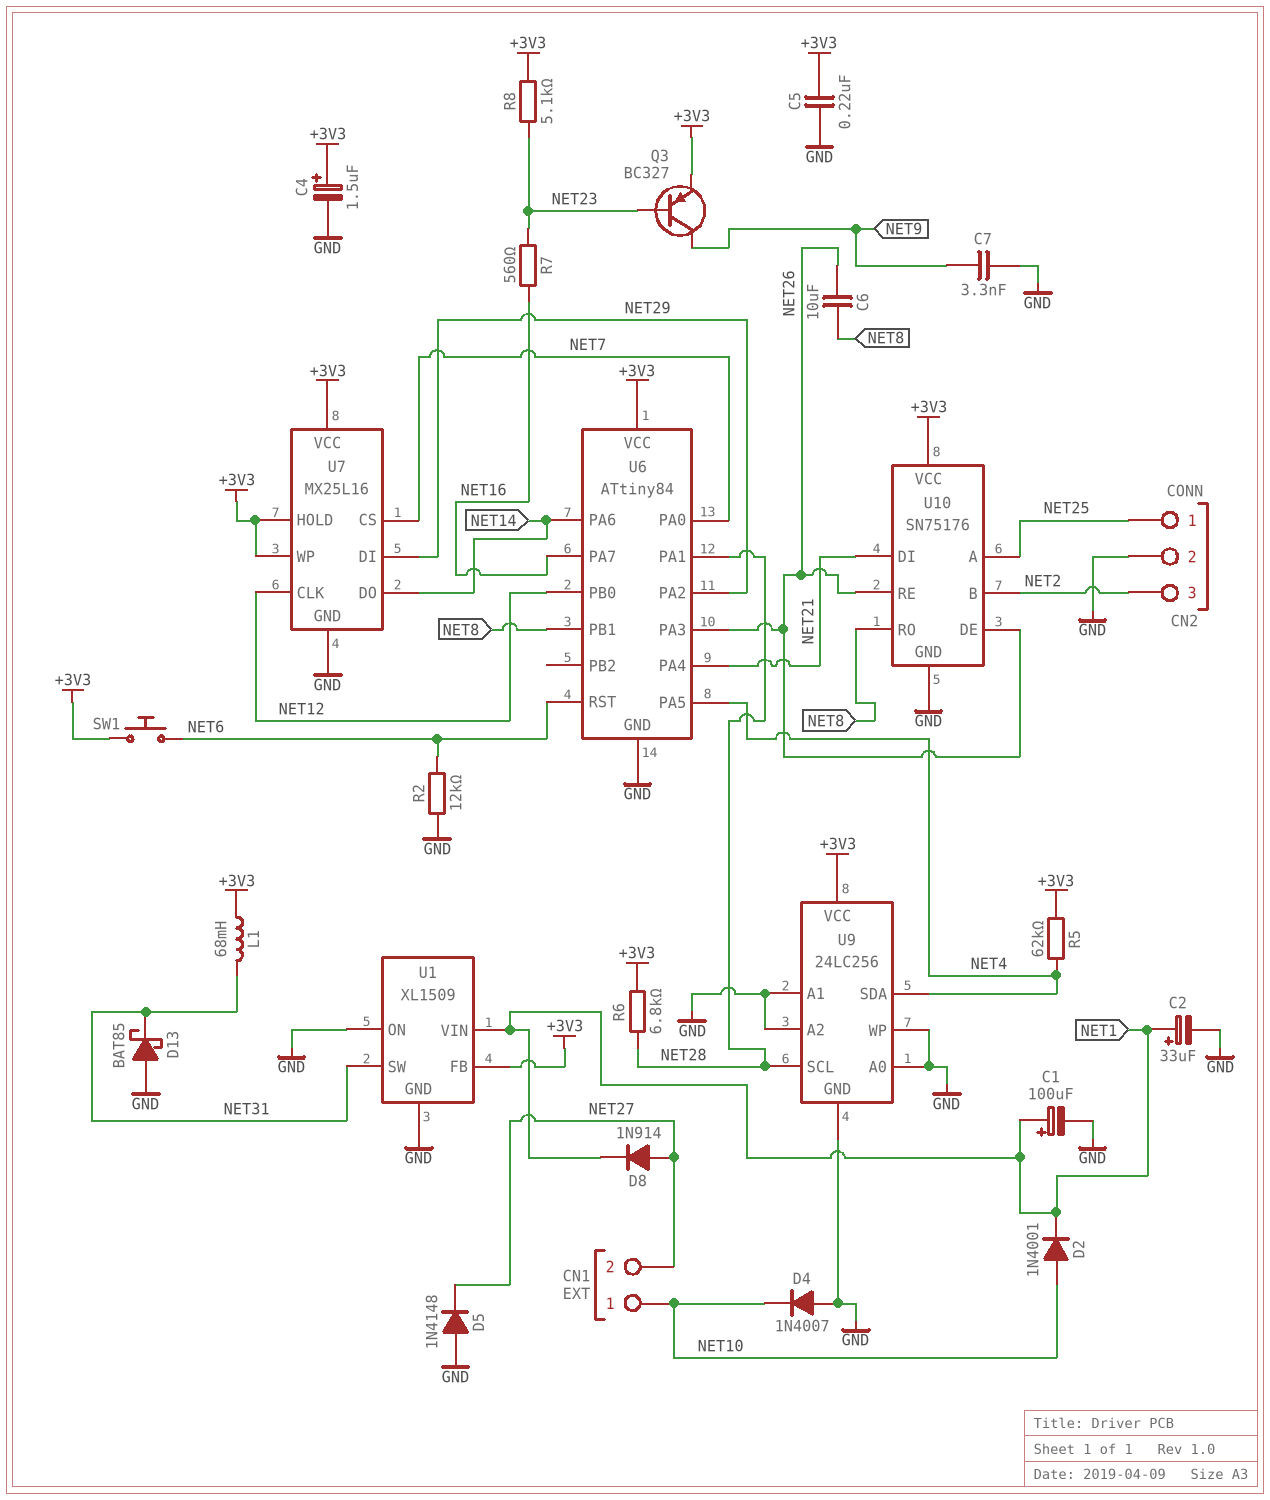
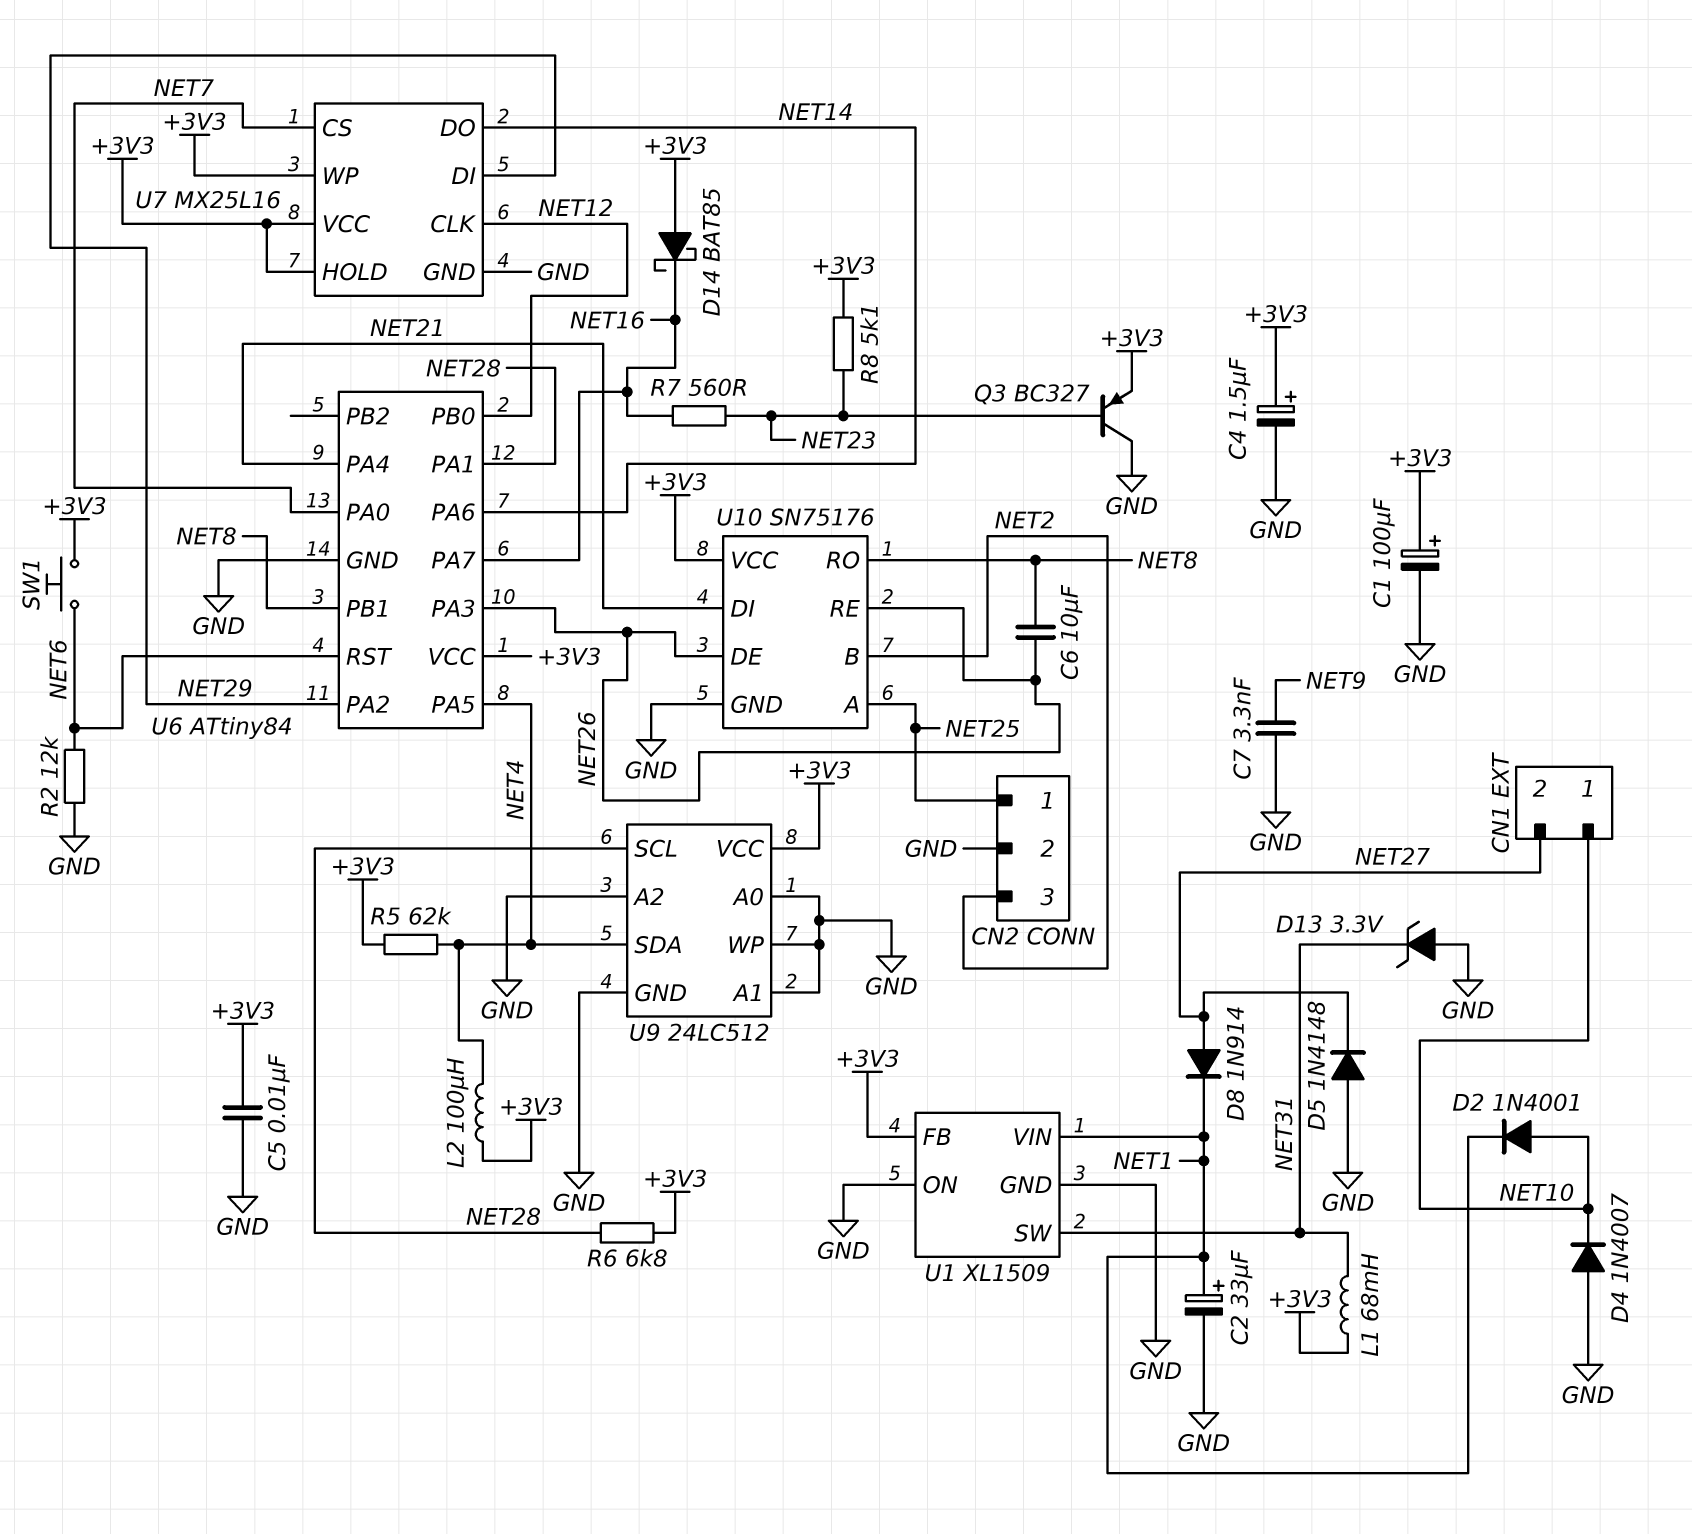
C1: 100uF (plus NET1, minus GND) -> 100uF (plus +3V3, minus GND)
C5: 220nF (+3V3, GND) -> 10nF (+3V3, GND)
D13: schottky BAT85 (A GND, K NET31) -> zener 3.3V (A GND, K NET31)
D14: none -> schottky BAT85 (A +3V3, K NET16)
L2: none -> 100uH (+3V3, NET4)
Q3: PNP BC327 (B NET23, C NET9, E +3V3) -> PNP BC327 (B NET23, C GND, E +3V3)
U9: 24LC256 -> 24LC512

